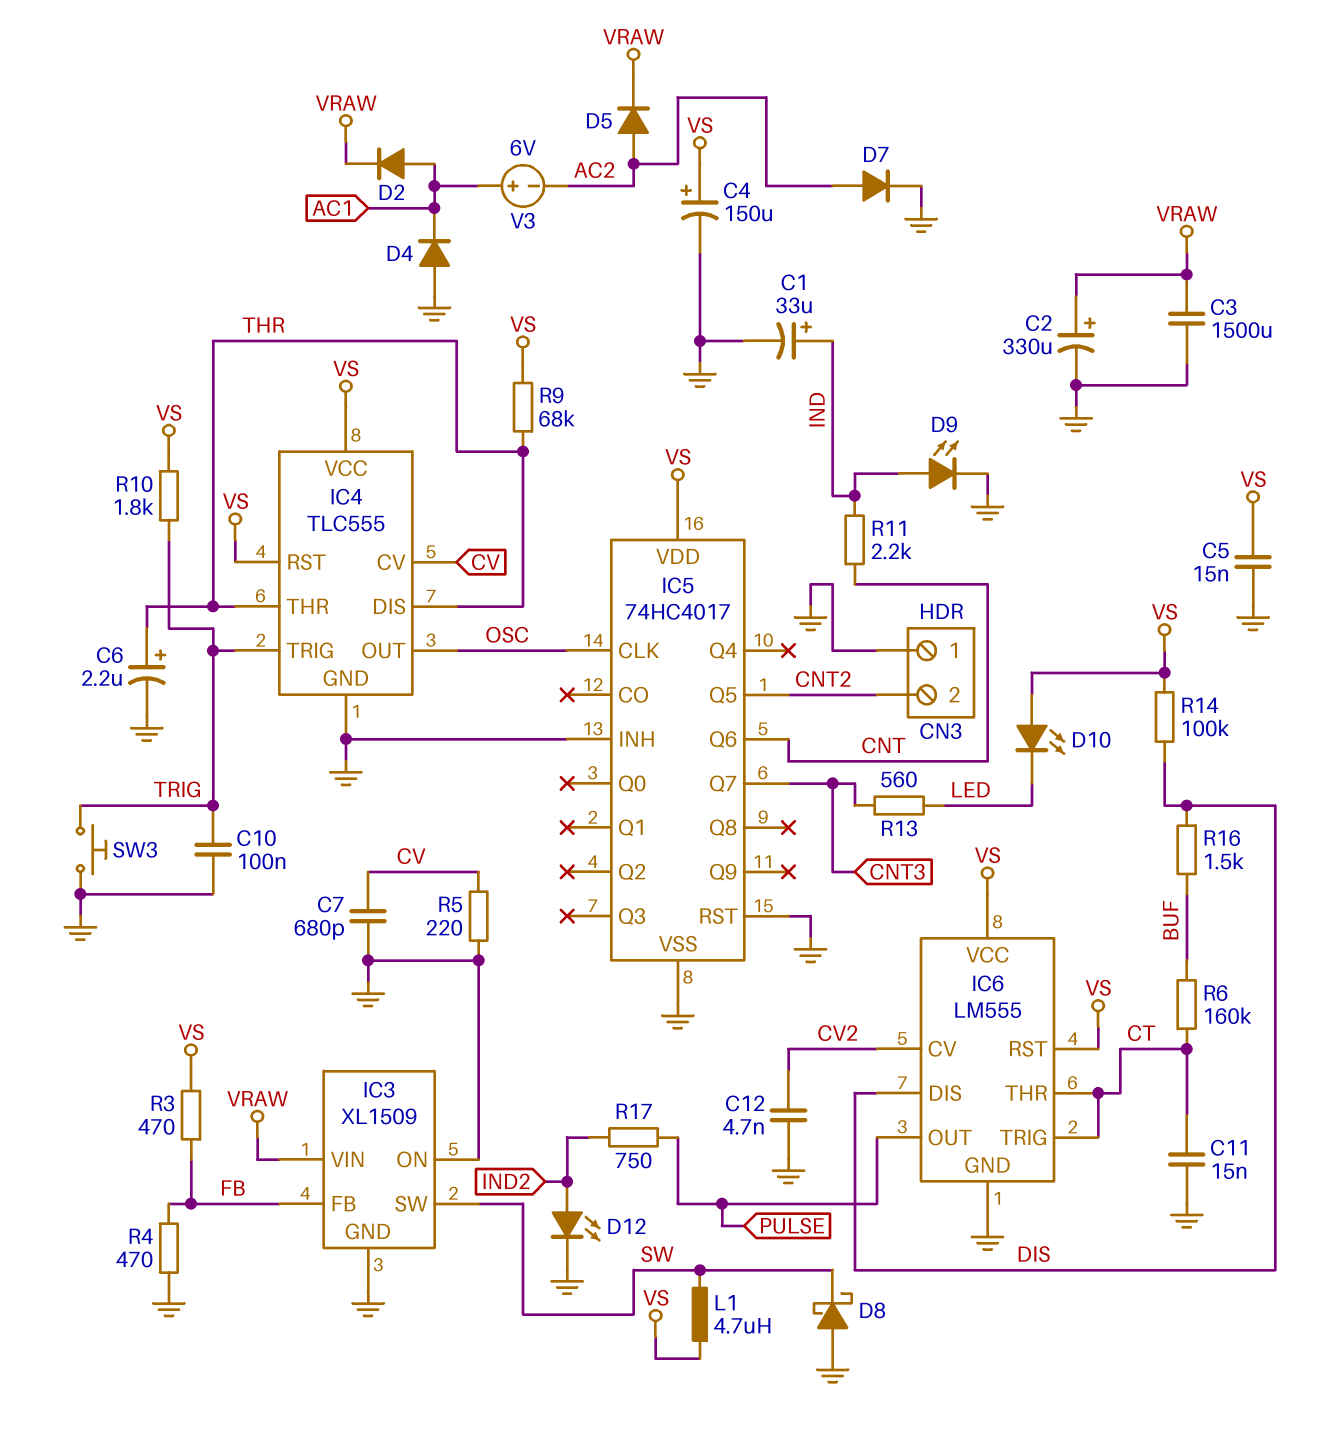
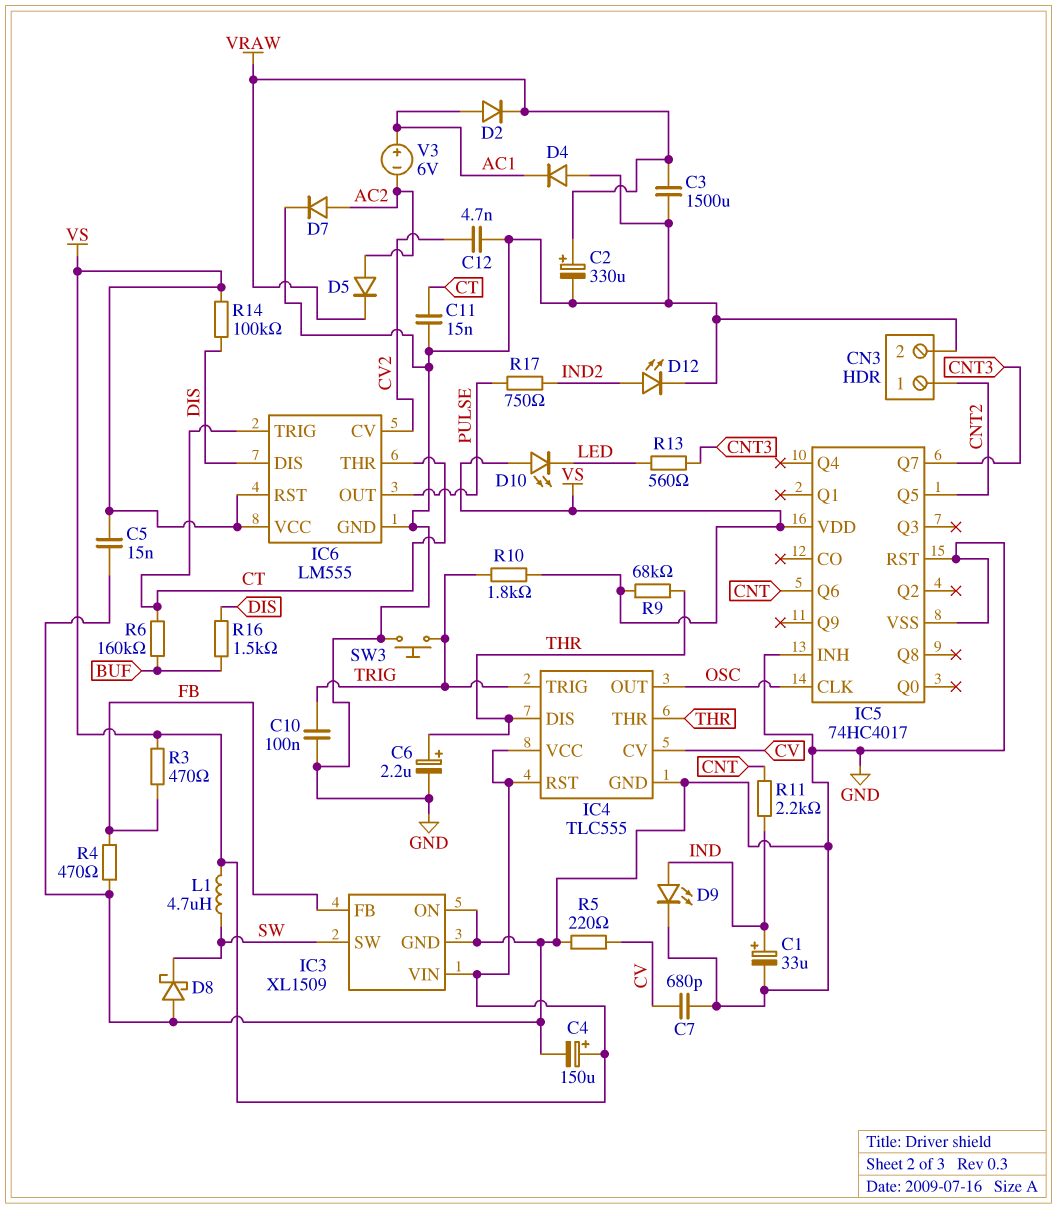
CN3 pin 1: GND -> CNT2
CN3 pin 2: CNT2 -> GND
IC3 pin VIN: VRAW -> VS

